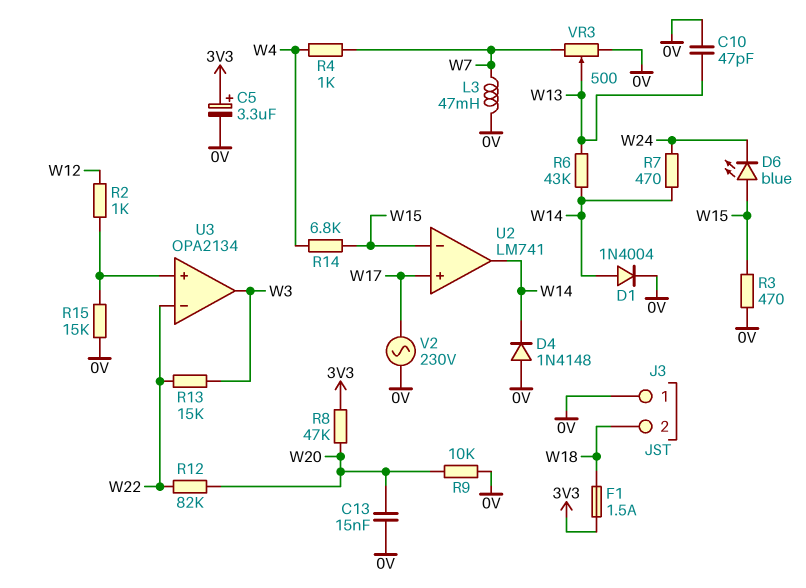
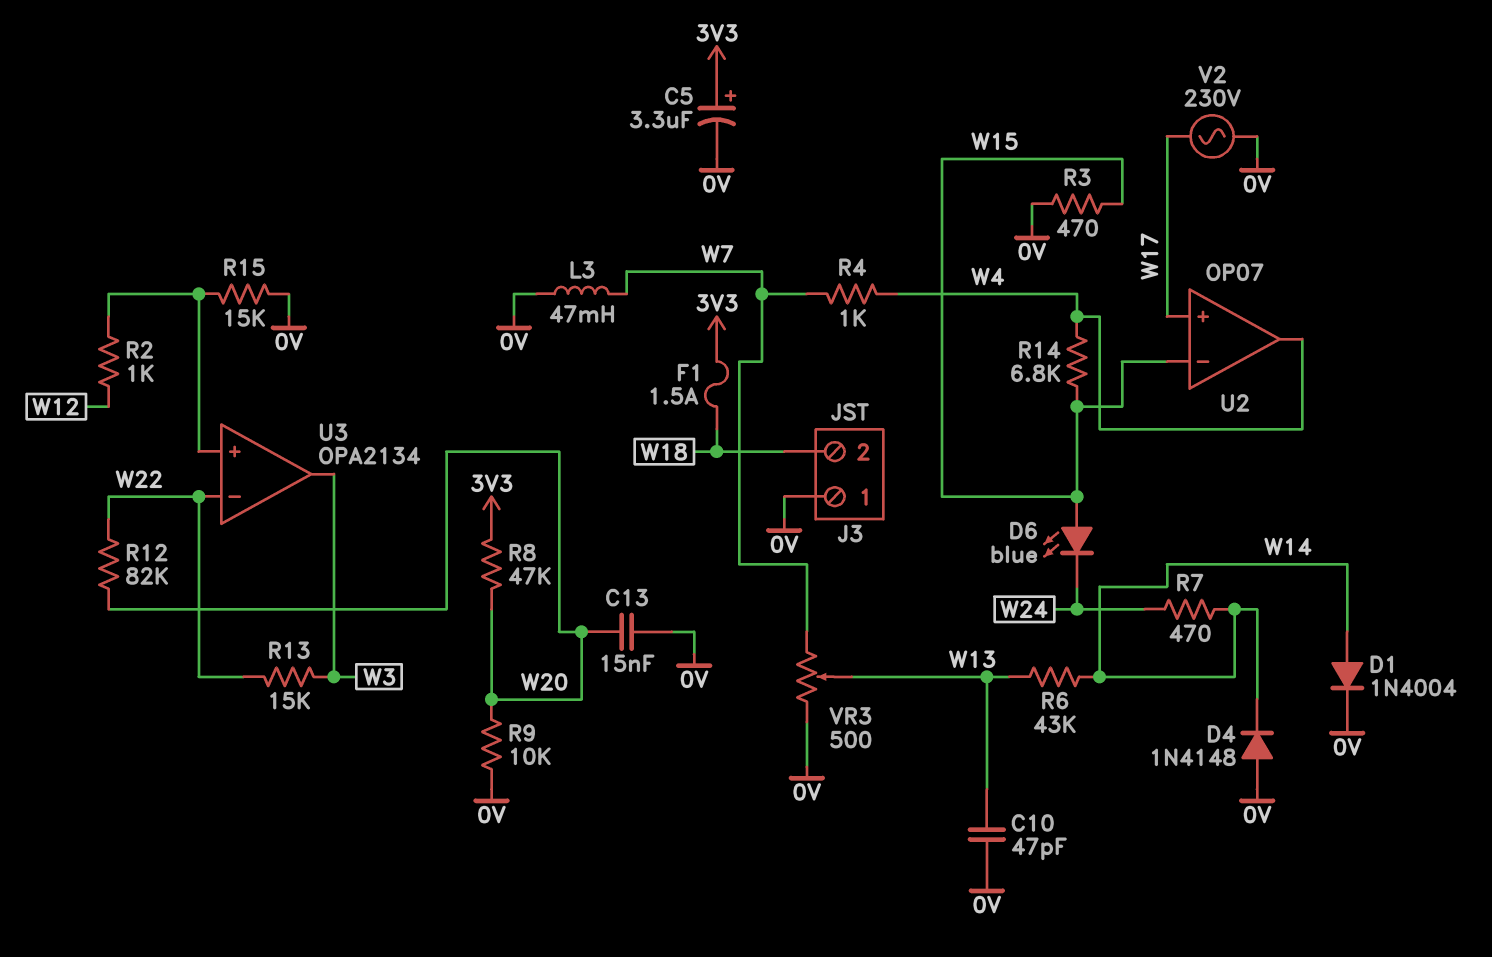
U2: LM741 -> OP07
U2 pin out: W14 -> W4

